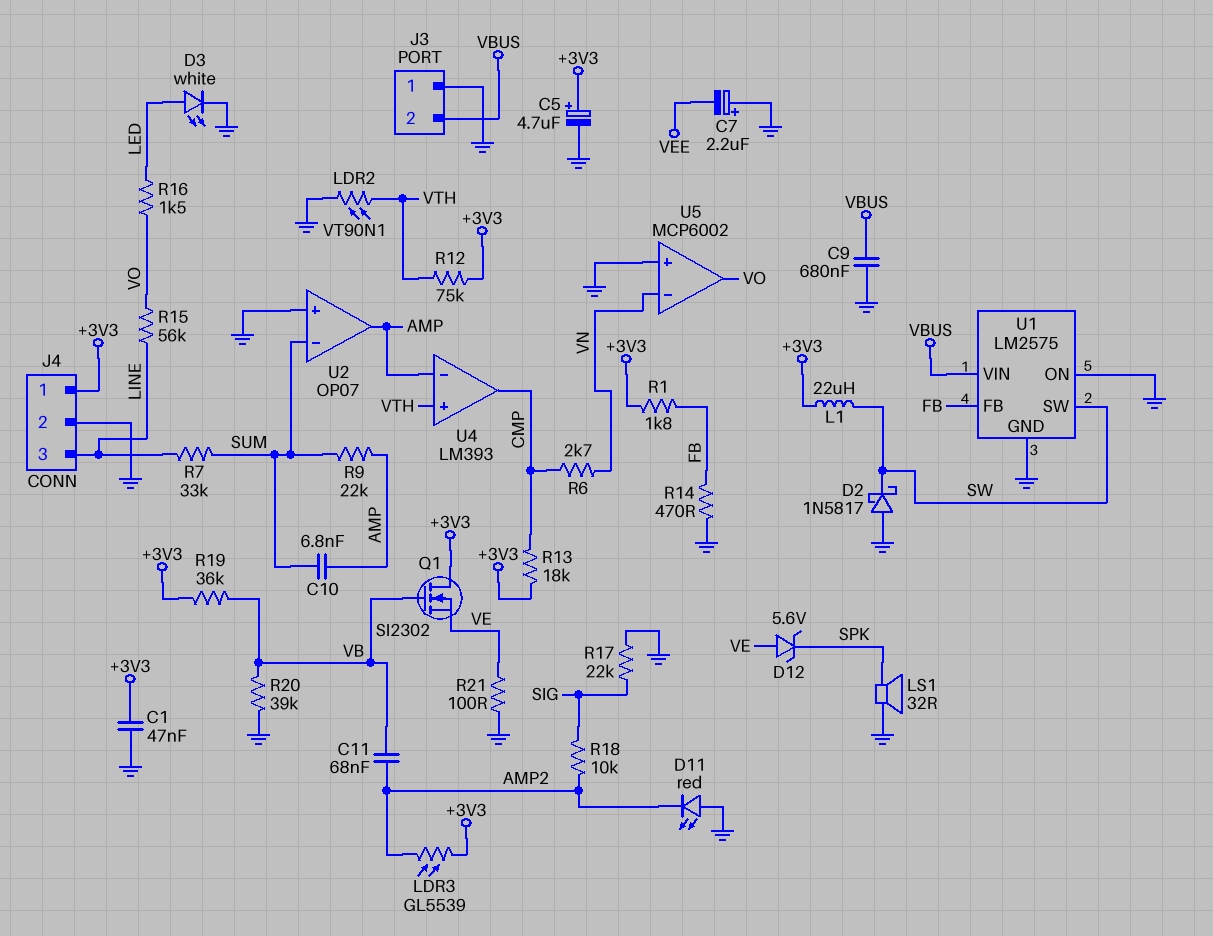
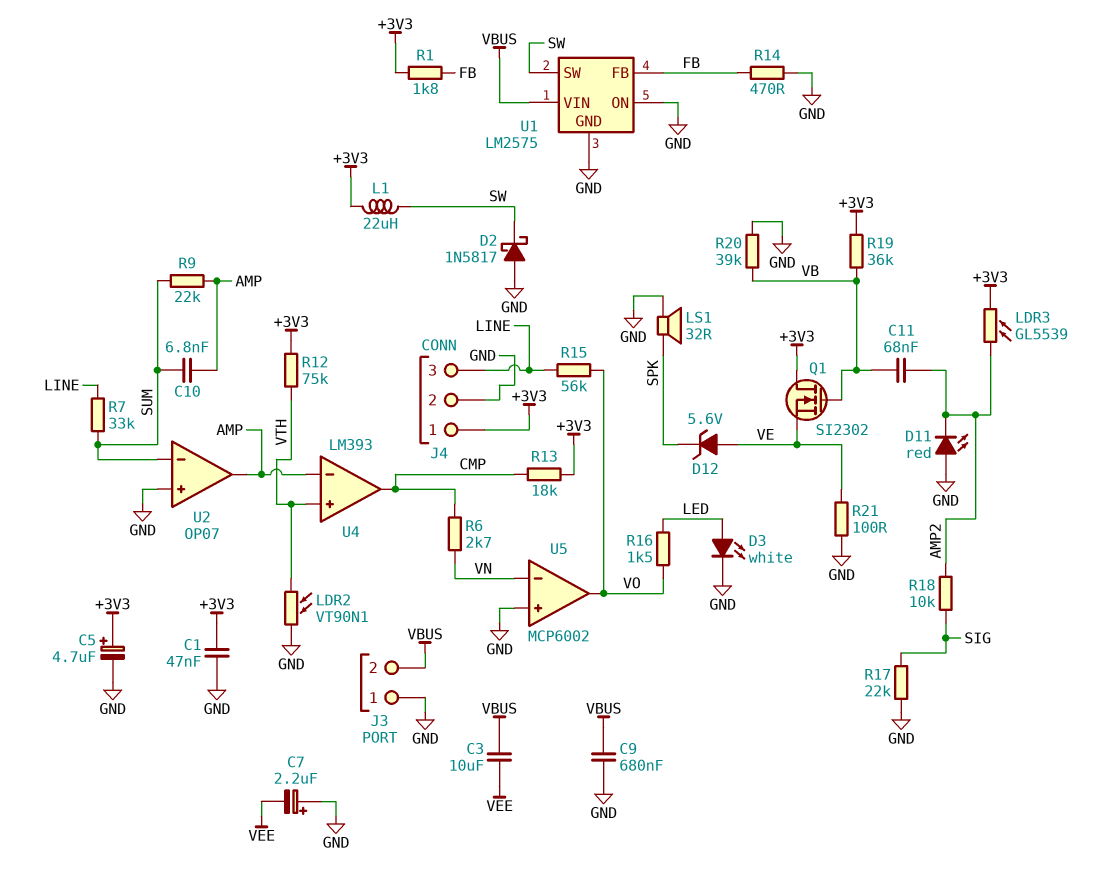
C3: none -> 10uF (VBUS, VEE)

